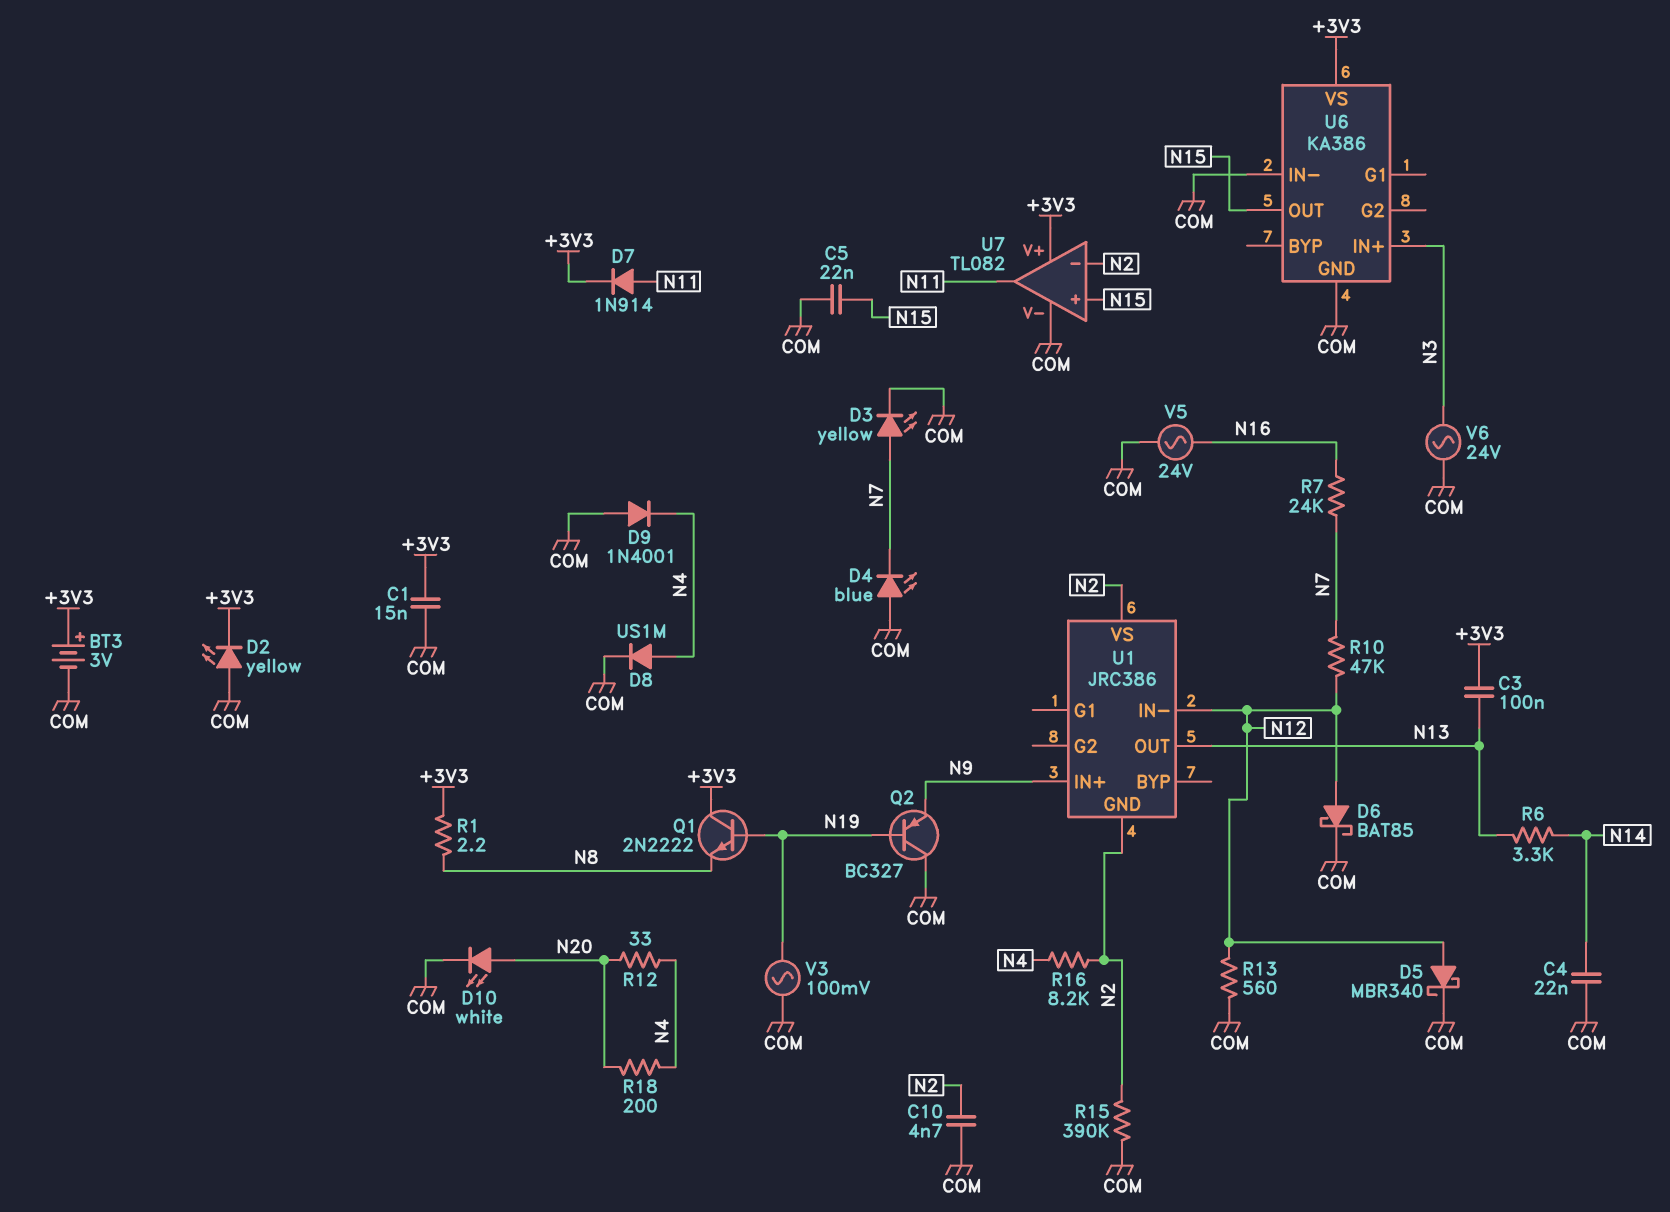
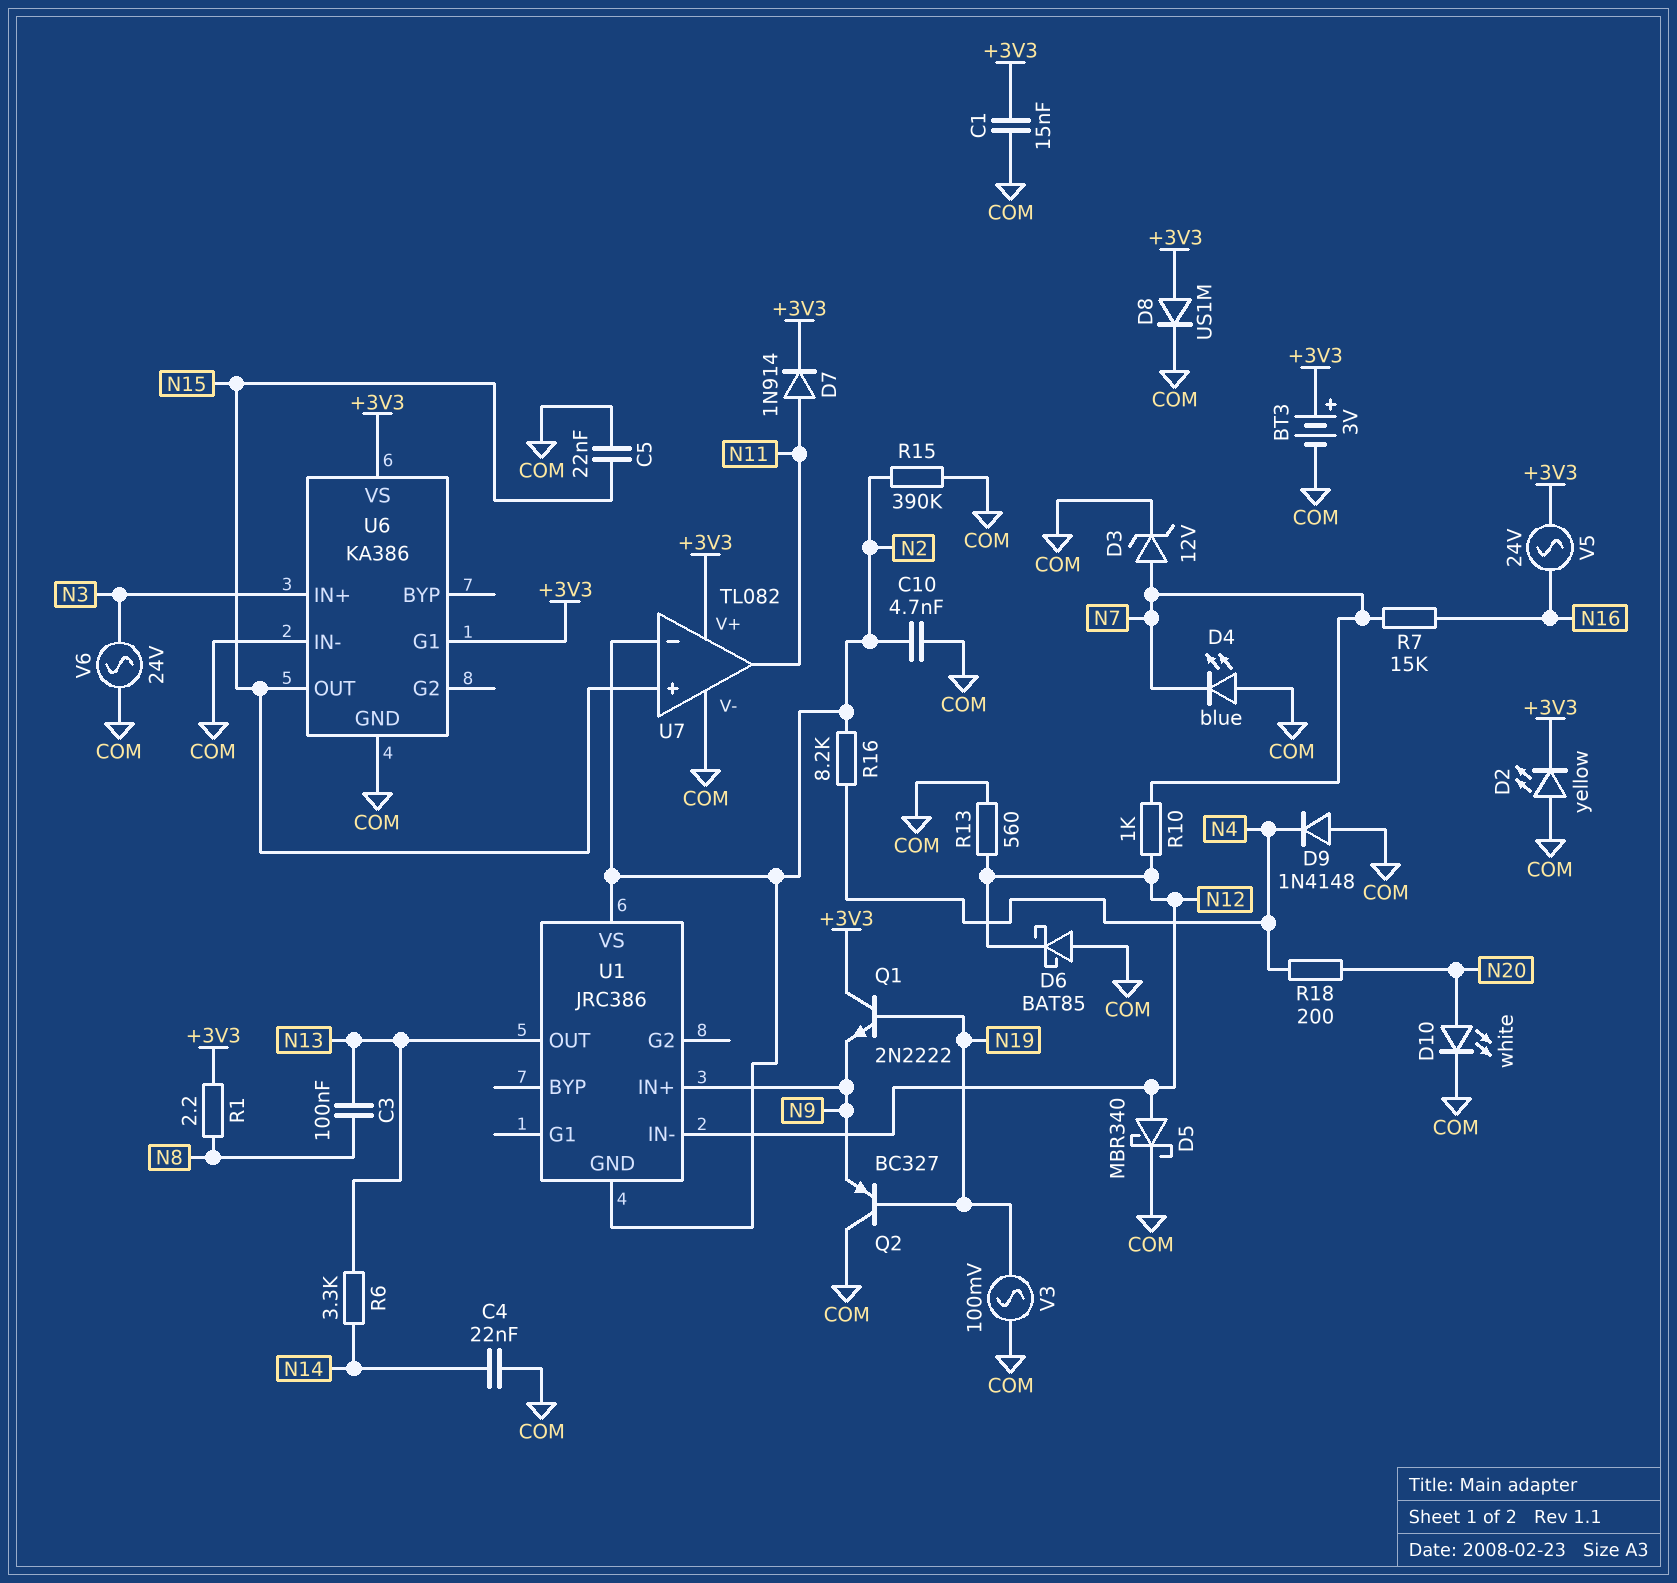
C3: 100nF (+3V3, N13) -> 100nF (N8, N13)
D3: LED yellow (A N7, K COM) -> zener 12V (A N7, K COM)
D6: schottky BAT85 (A N12, K COM) -> schottky BAT85 (A COM, K N12)
D8: diode US1M (A N4, K COM) -> diode US1M (A +3V3, K COM)
D9: diode 1N4001 (A COM, K N4) -> diode 1N4148 (A COM, K N4)
Q1: NPN 2N2222 (B N19, C +3V3, E N8) -> NPN 2N2222 (B N19, C +3V3, E N9)
R7: 24k (N7, N16) -> 15k (N7, N16)
R10: 47k (N7, N12) -> 1k (N7, N12)
R12: 33 (N4, N20) -> none
U6 pin G1: none -> +3V3
V5: AC 24V (COM, N16) -> AC 24V (+3V3, N16)

